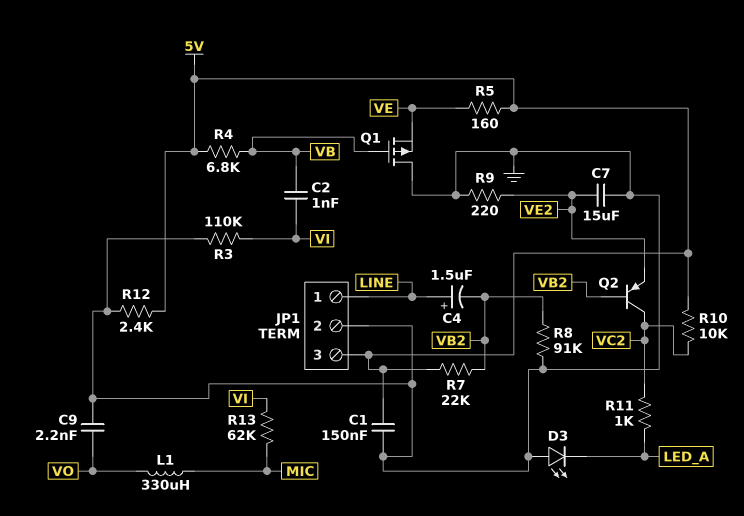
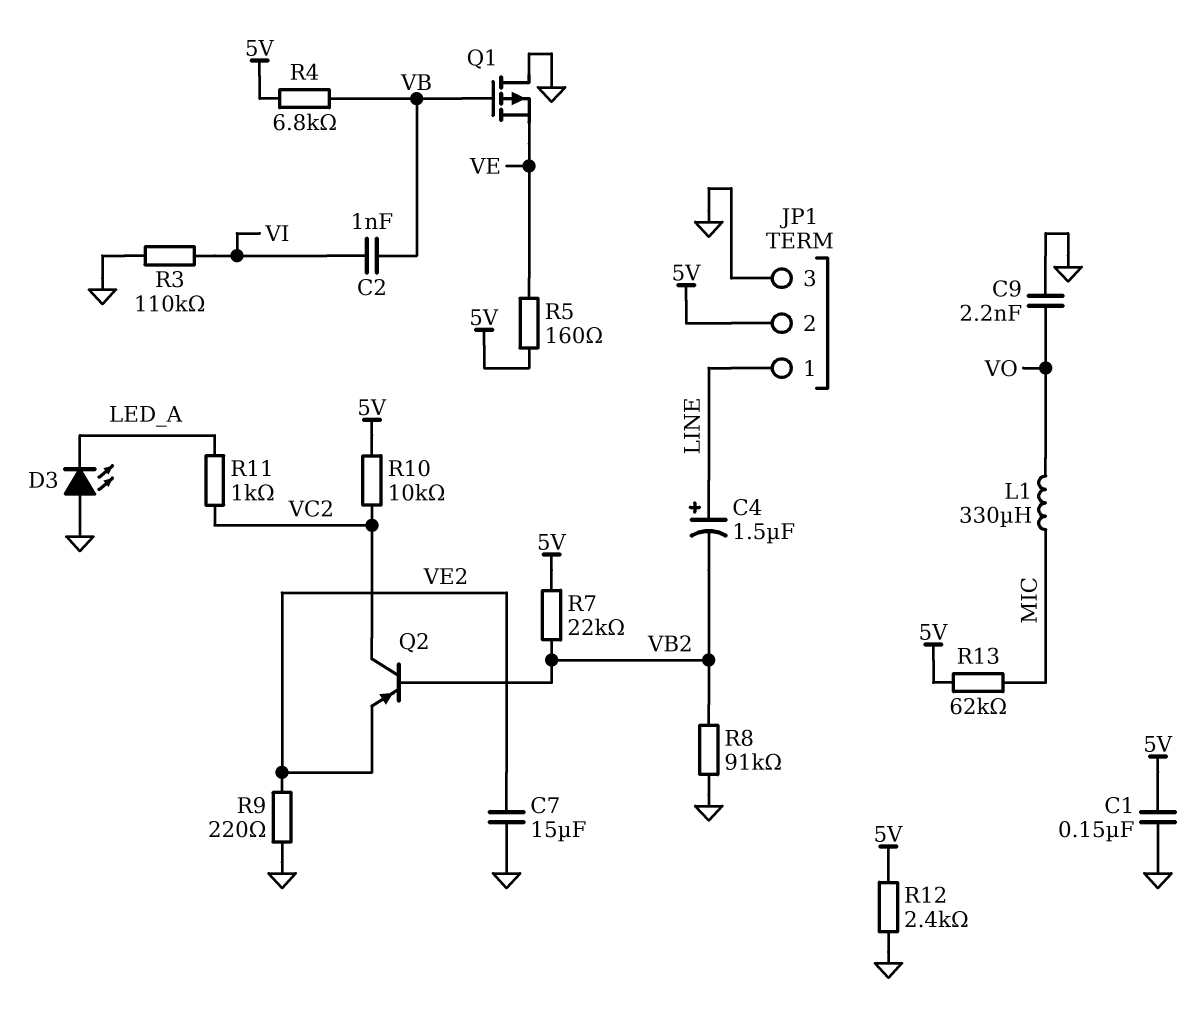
JP1 pin 2: GND -> 5V
JP1 pin 3: 5V -> GND
R13: 62k (MIC, VI) -> 62k (5V, MIC)

